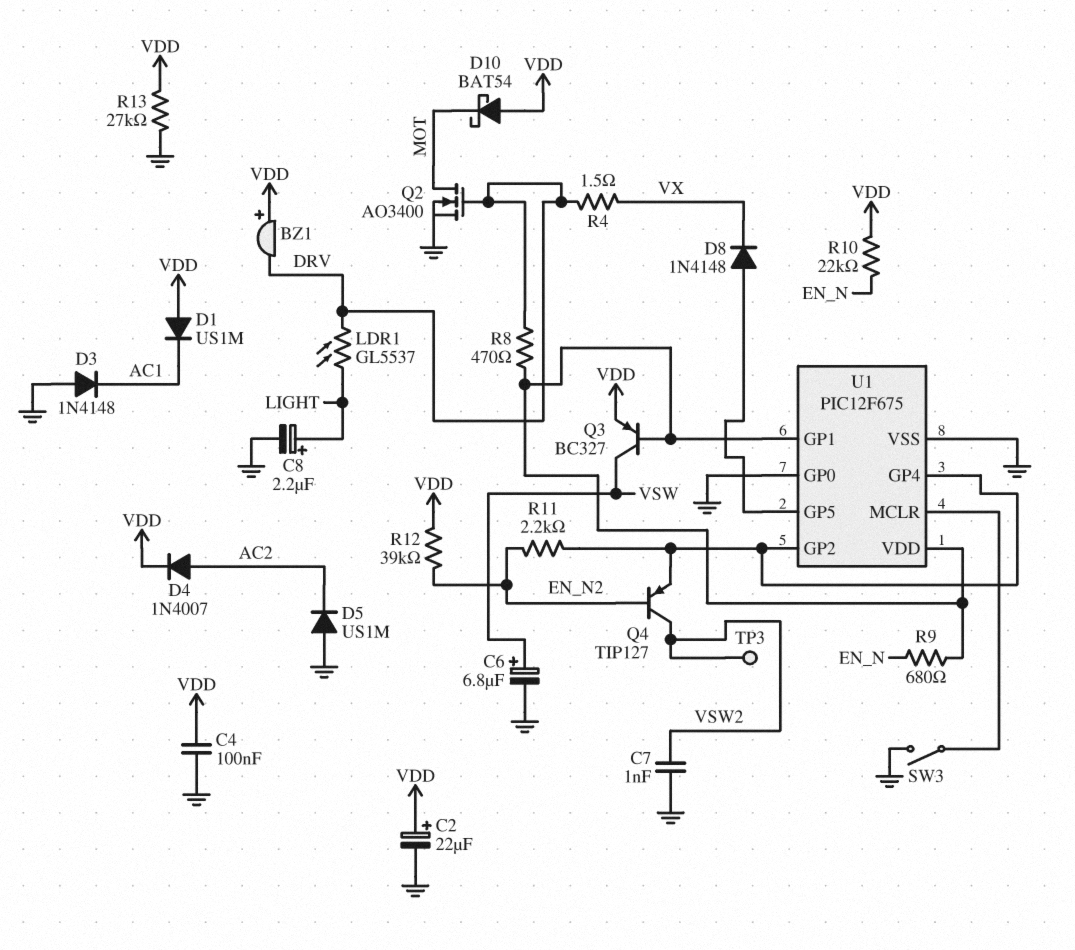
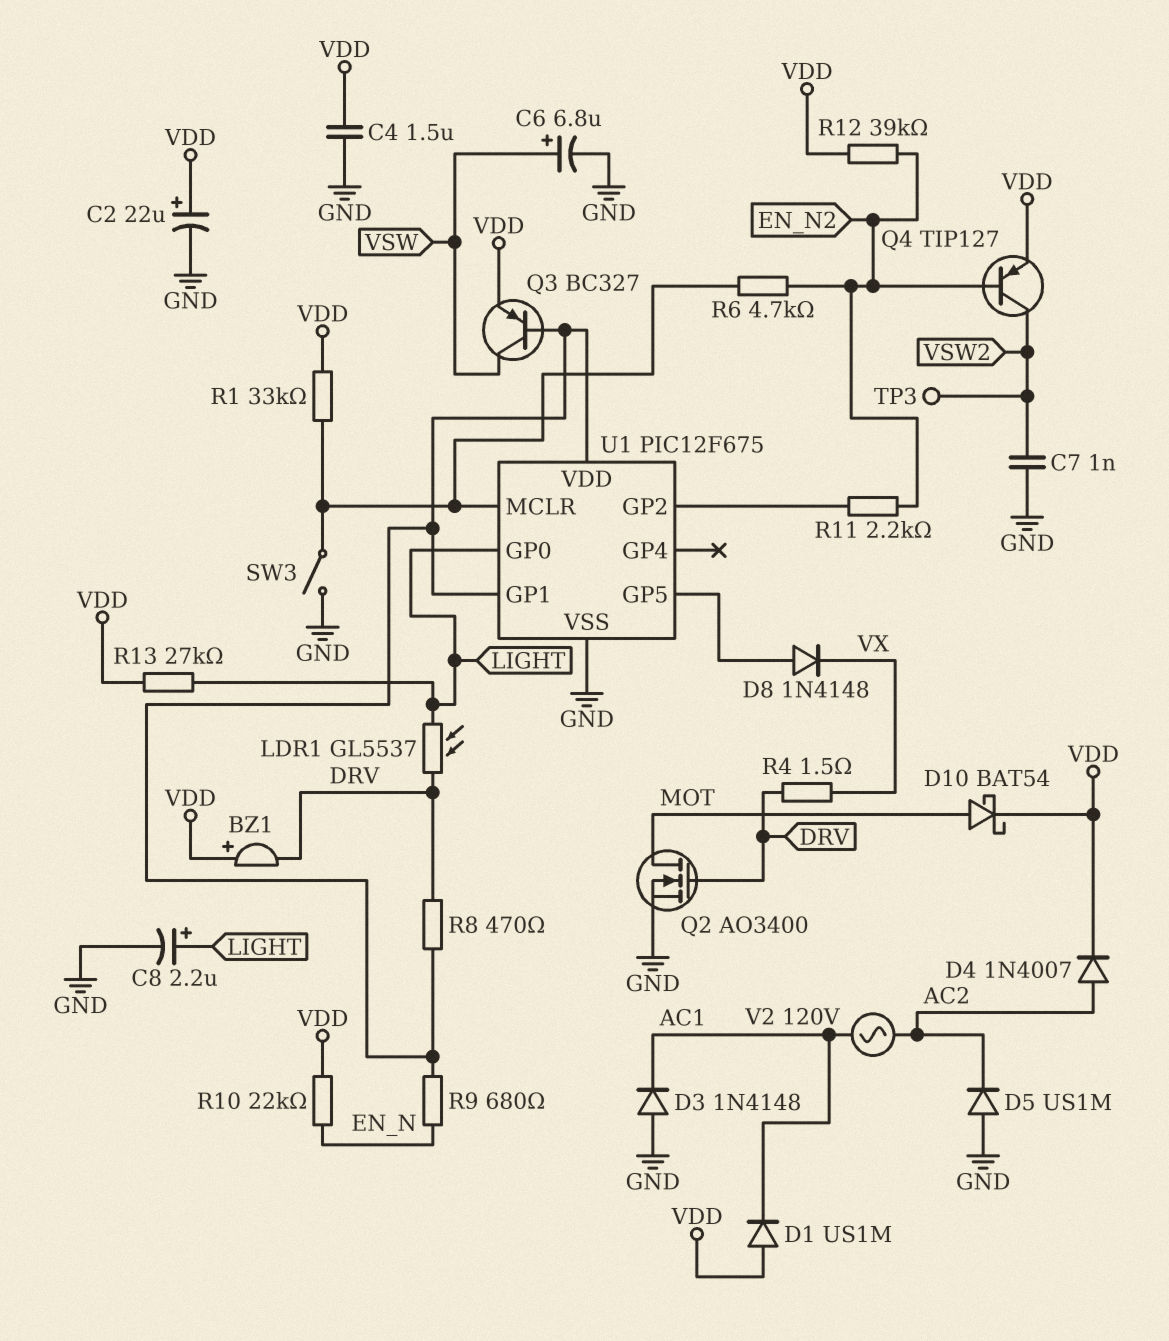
C4: 100nF (GND, VDD) -> 1.5uF (GND, VDD)
D10: schottky BAT54 (A VDD, K MOT) -> schottky BAT54 (A MOT, K VDD)
Q4: PNP TIP127 (B EN_N2, C VSW2, E U1/GP2) -> PNP TIP127 (B EN_N2, C VSW2, E VDD)
R1: none -> 33k (U1/MCLR, VDD)
R6: none -> 4.7k (EN_N2, U1/MCLR)
R13: 27k (GND, VDD) -> 27k (LIGHT, VDD)
U1 pin GP0: GND -> LIGHT
U1 pin GP4: U1/GP2 -> none
V2: none -> AC 120V (AC1, AC2)

